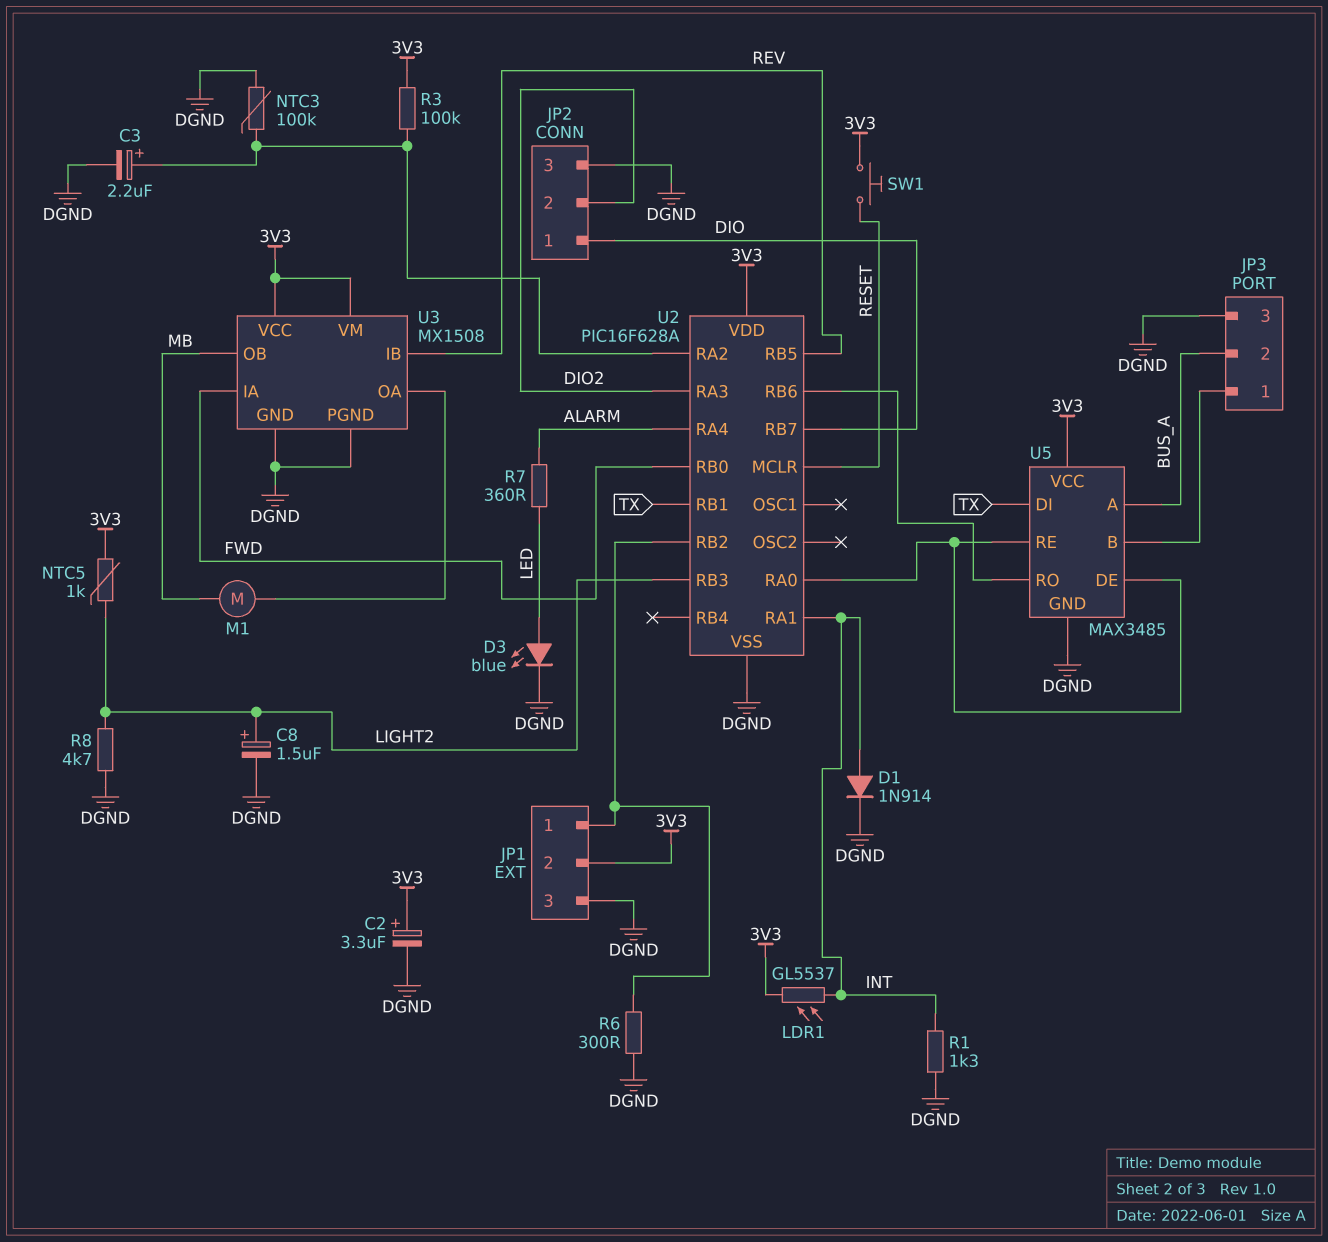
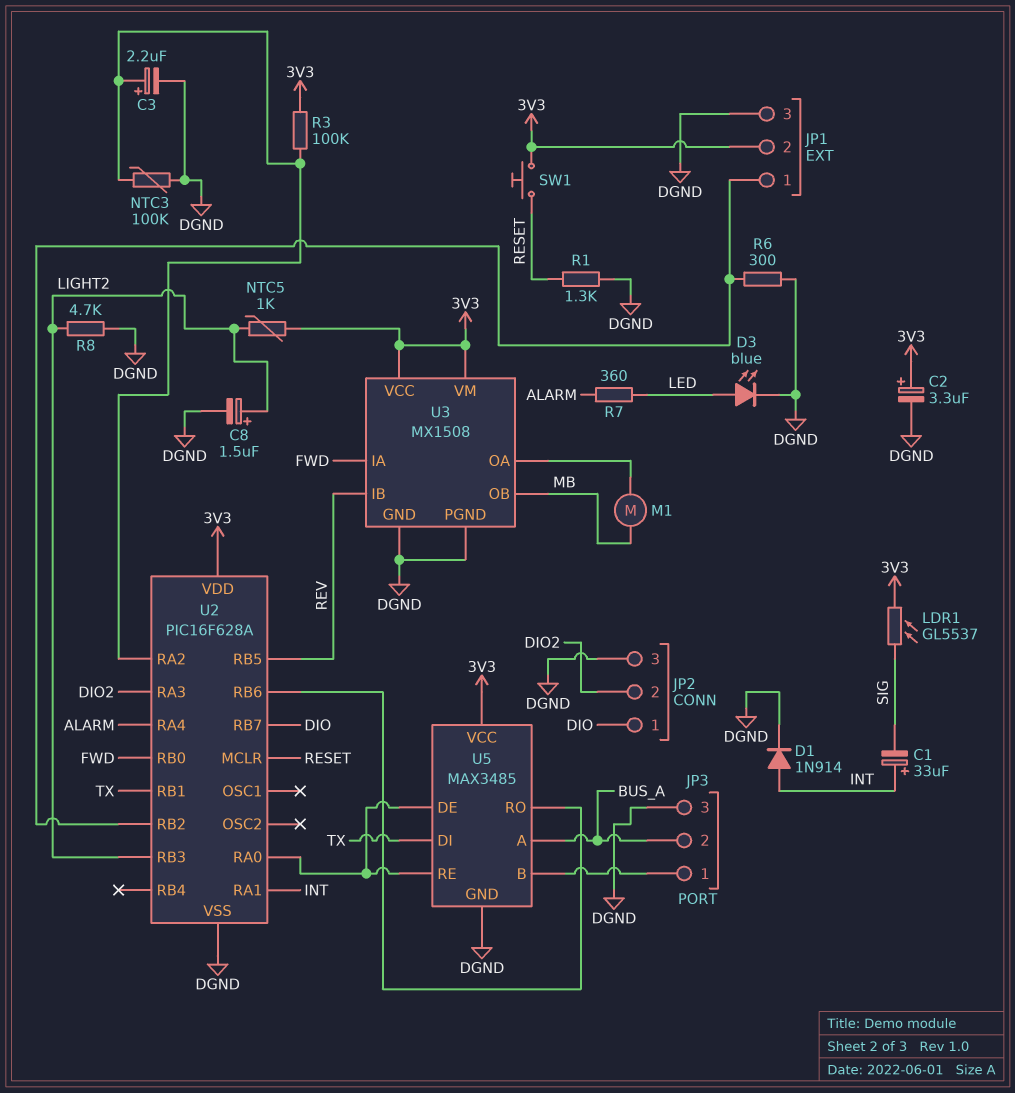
C1: none -> 33uF (plus INT, minus SIG)
LDR1: GL5537 (3V3, INT) -> GL5537 (3V3, SIG)
R1: 1.3k (DGND, INT) -> 1.3k (DGND, RESET)

